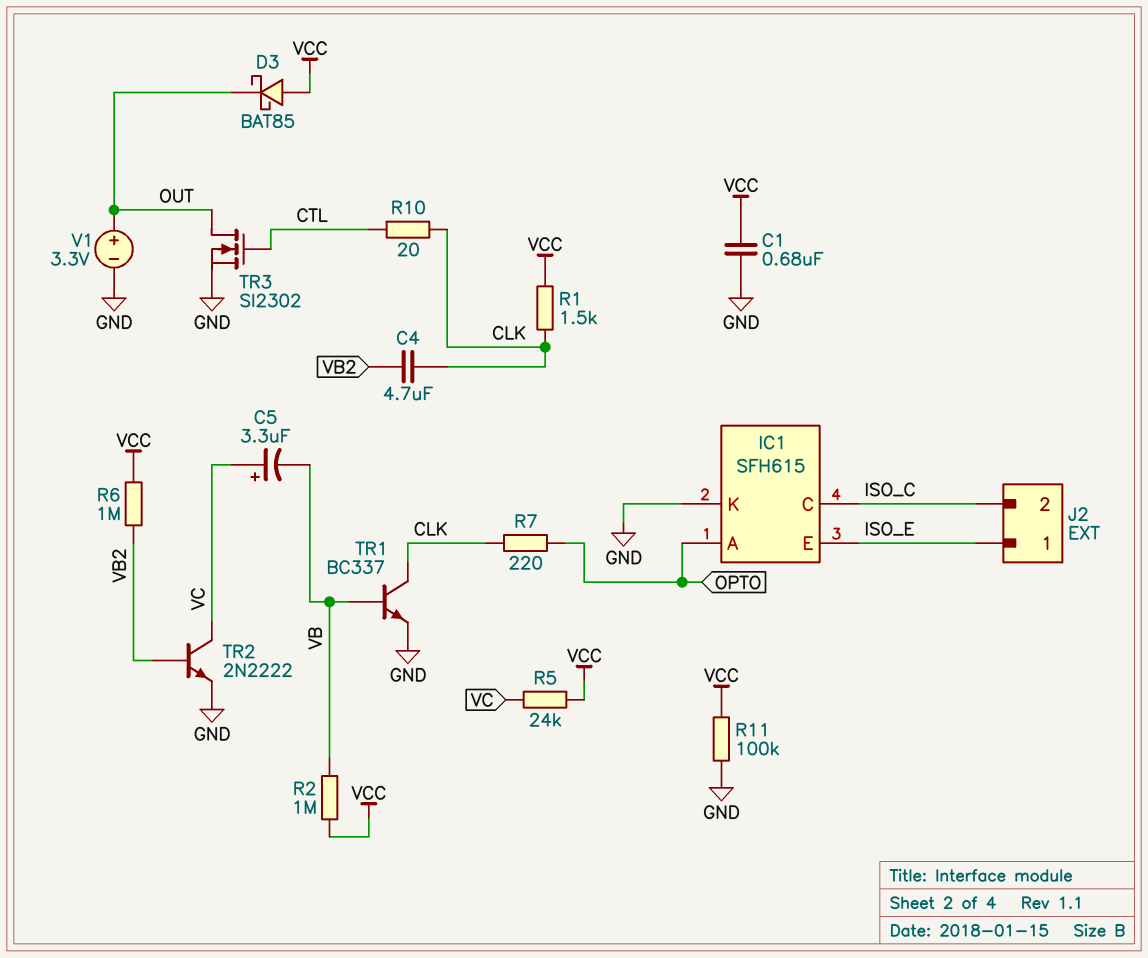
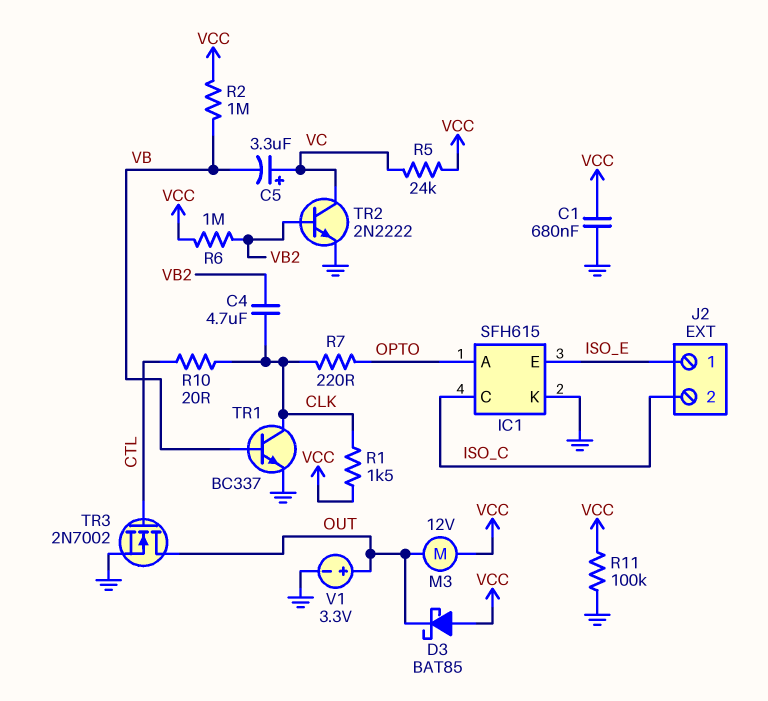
M3: none -> motor 12V (OUT, VCC)
TR3: NMOS SI2302 (G CTL, D OUT, S GND) -> NMOS 2N7002 (G CTL, D OUT, S GND)

